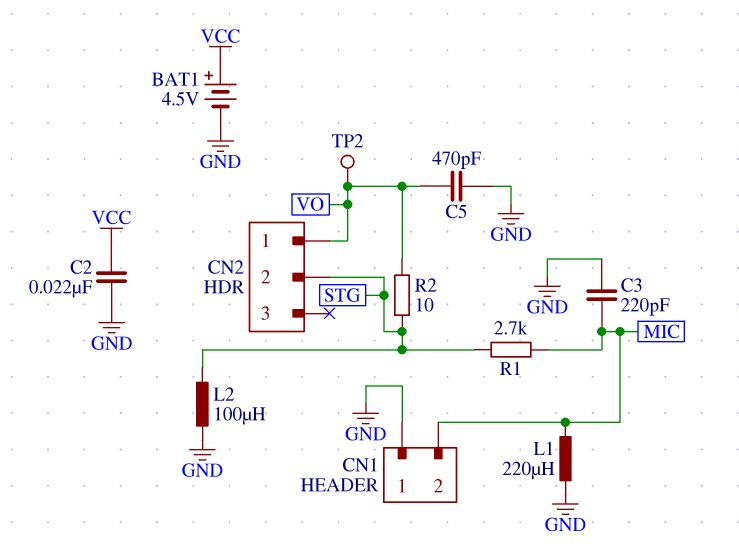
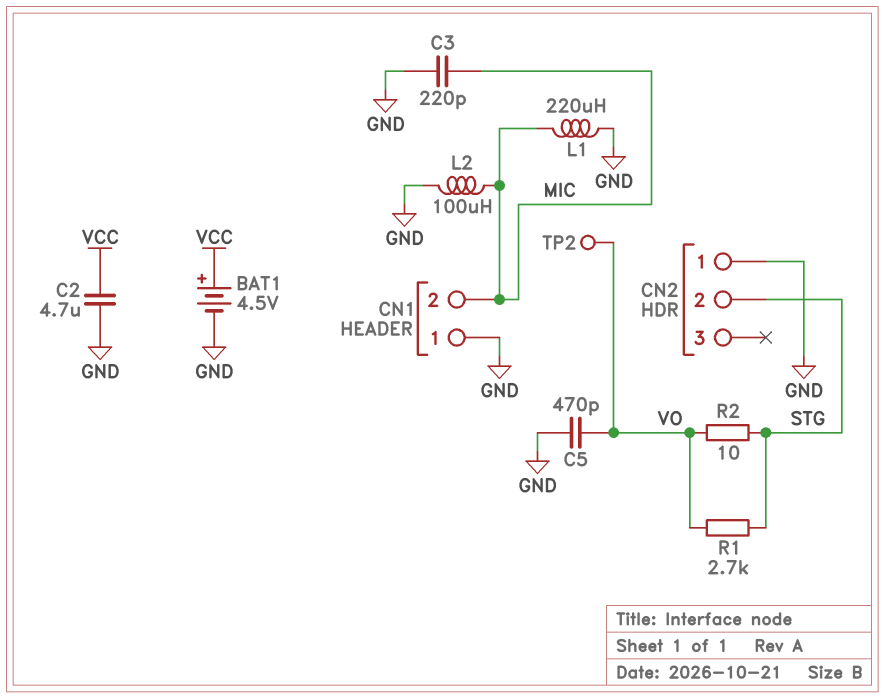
C2: 22nF (GND, VCC) -> 4.7uF (GND, VCC)
CN2 pin 1: VO -> GND
L2: 100uH (GND, STG) -> 100uH (GND, MIC)
R1: 2.7k (MIC, STG) -> 2.7k (STG, VO)

